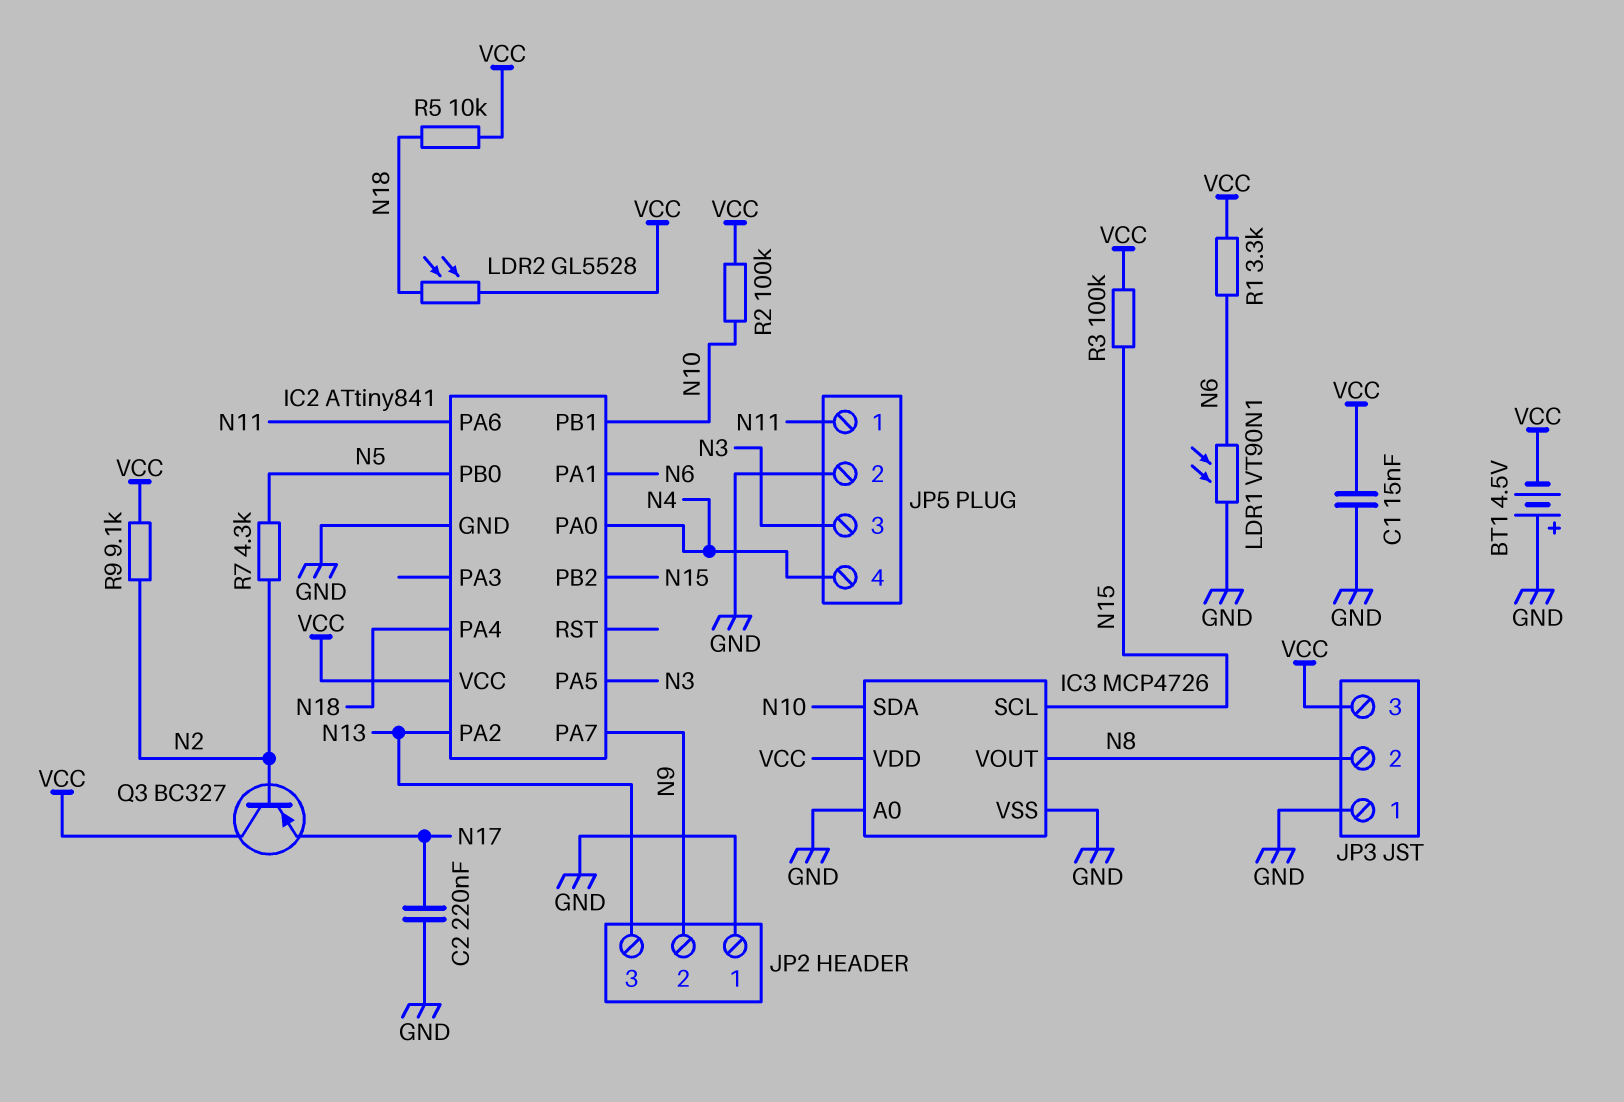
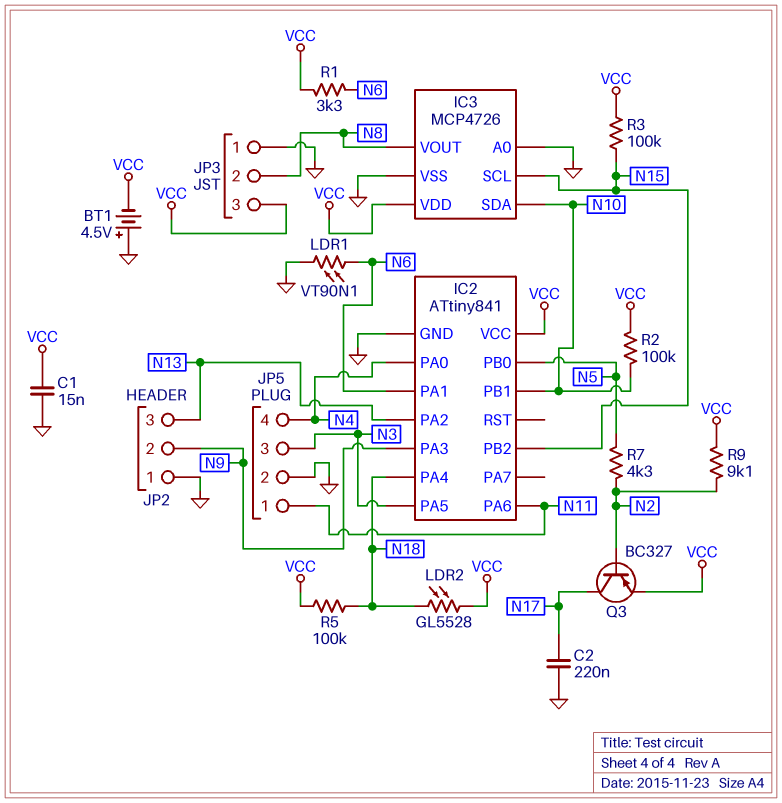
IC2 pin PA3: none -> N9
IC2 pin PA7: N9 -> none
Q3: PNP BC327 (B N2, C VCC, E N17) -> PNP BC327 (B N2, C N17, E VCC)
R5: 10k (N18, VCC) -> 100k (N18, VCC)

